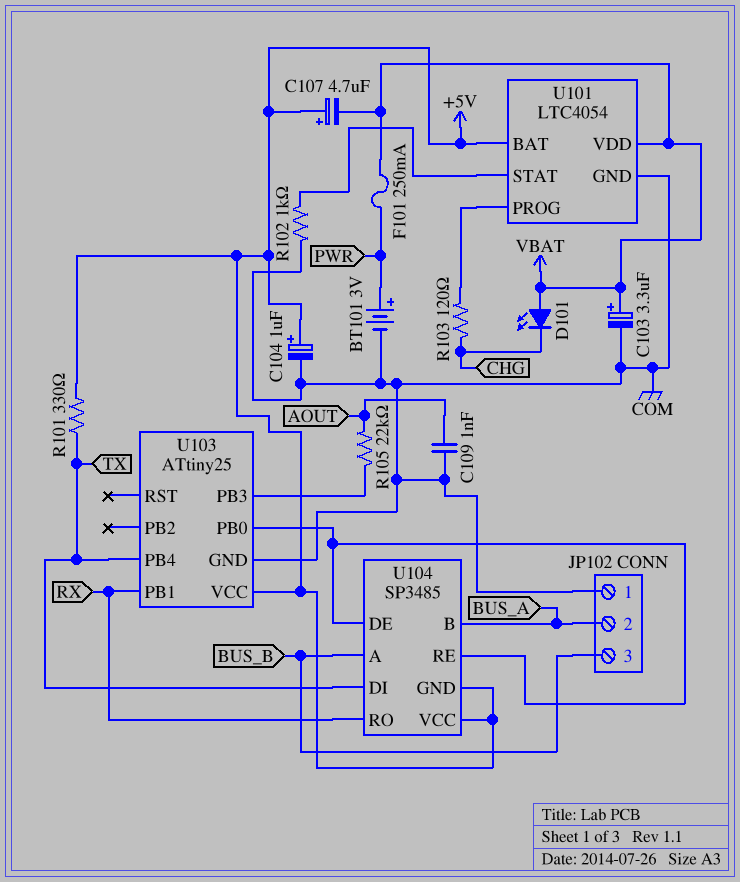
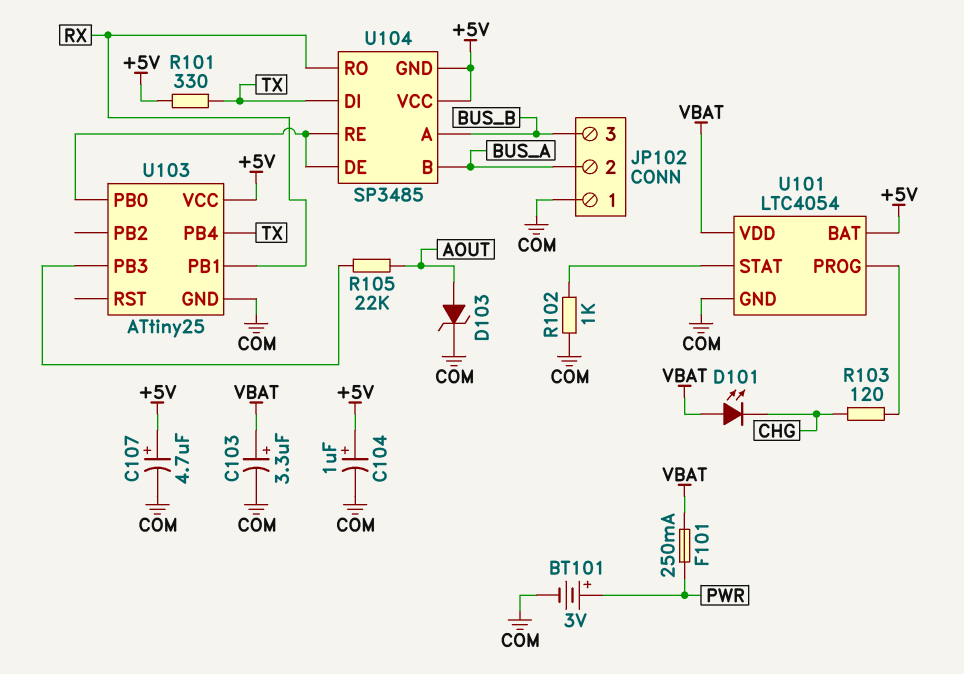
C107: 4.7uF (plus +5V, minus VBAT) -> 4.7uF (plus +5V, minus COM)
C109: 1nF (AOUT, COM) -> none
D103: none -> zener (A AOUT, K COM)

